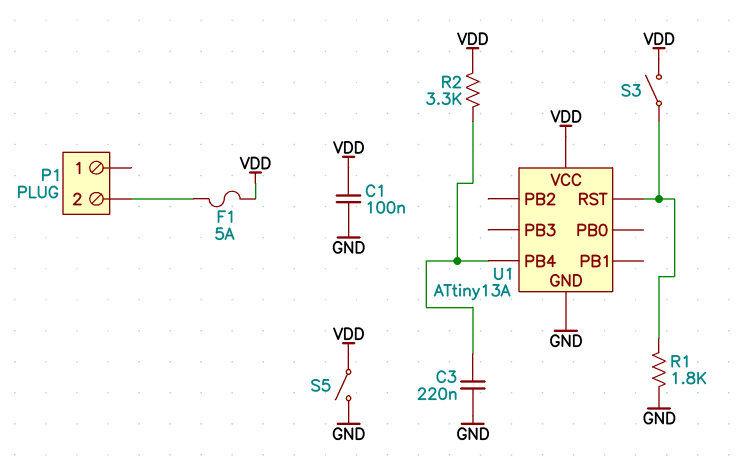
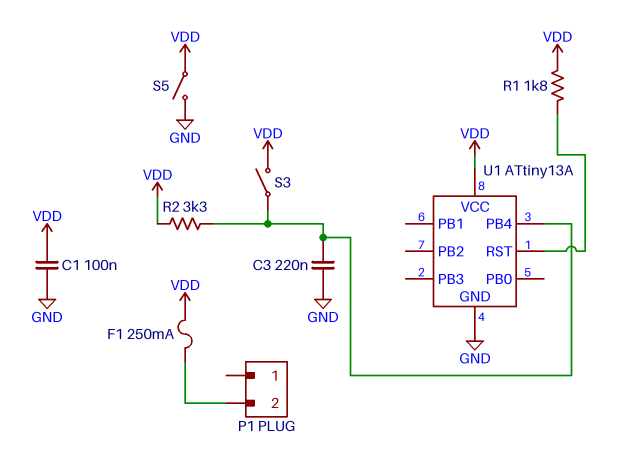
F1: 5A (P1/2, VDD) -> 250mA (P1/2, VDD)
R1: 1.8k (GND, U1/RST) -> 1.8k (U1/RST, VDD)
S3: switch (U1/RST, VDD) -> switch (U1/PB4, VDD)

